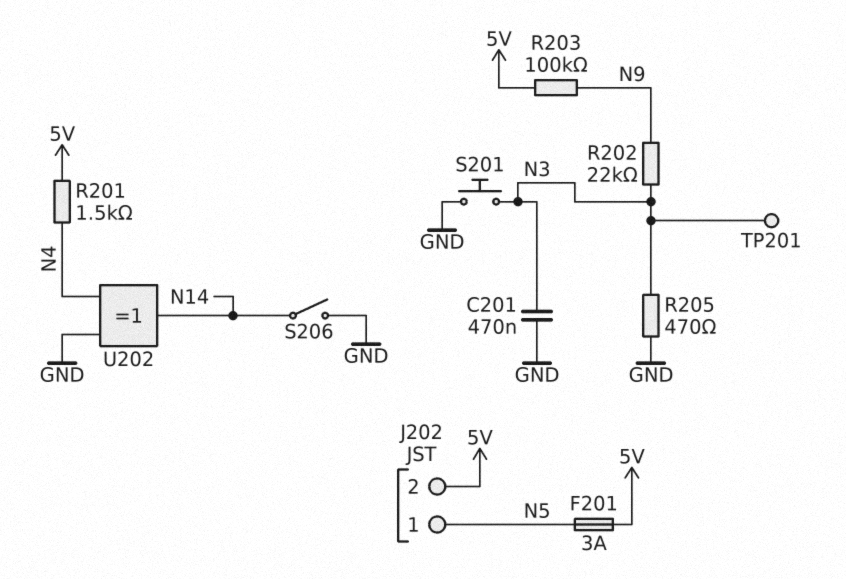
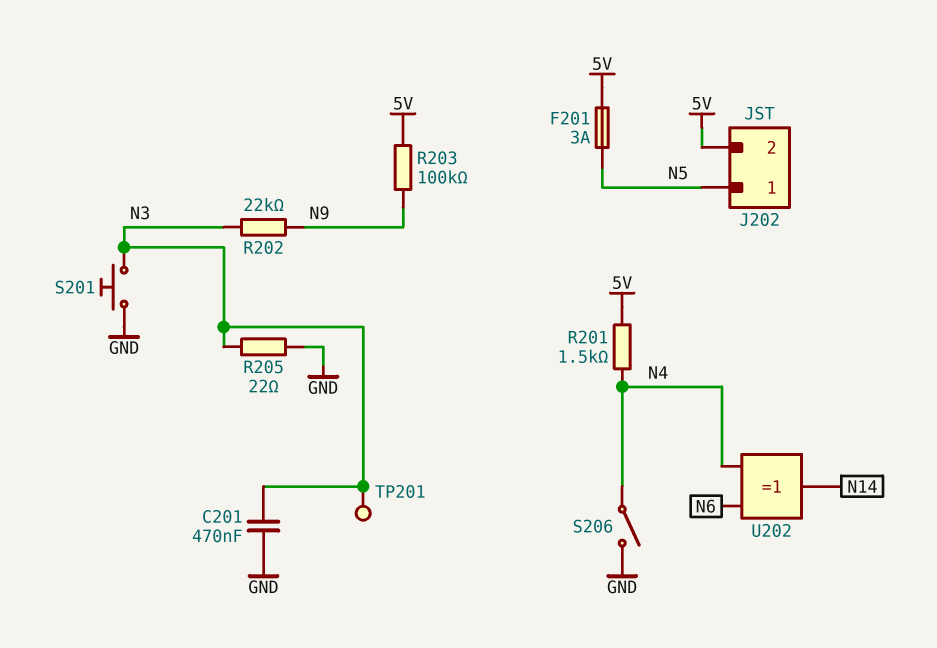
R205: 470 (GND, N3) -> 22 (GND, N3)
S206: switch (GND, N14) -> switch (GND, N4)
U202: XOR (in GND, in N4, out N14) -> XOR (in N4, in N6, out N14)

